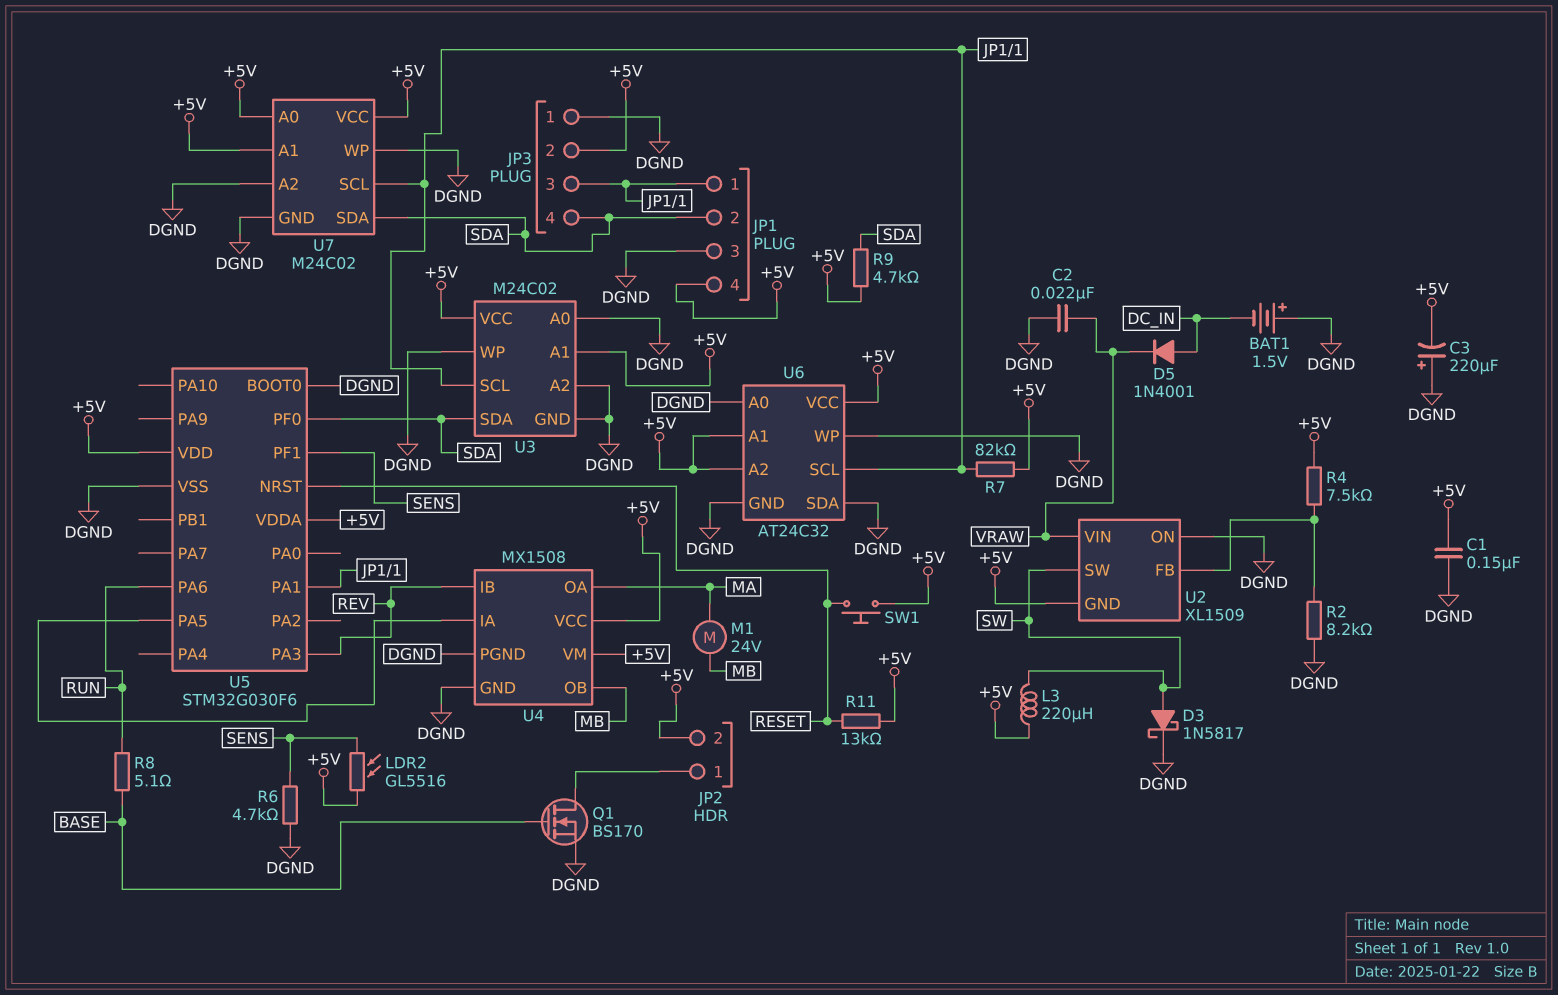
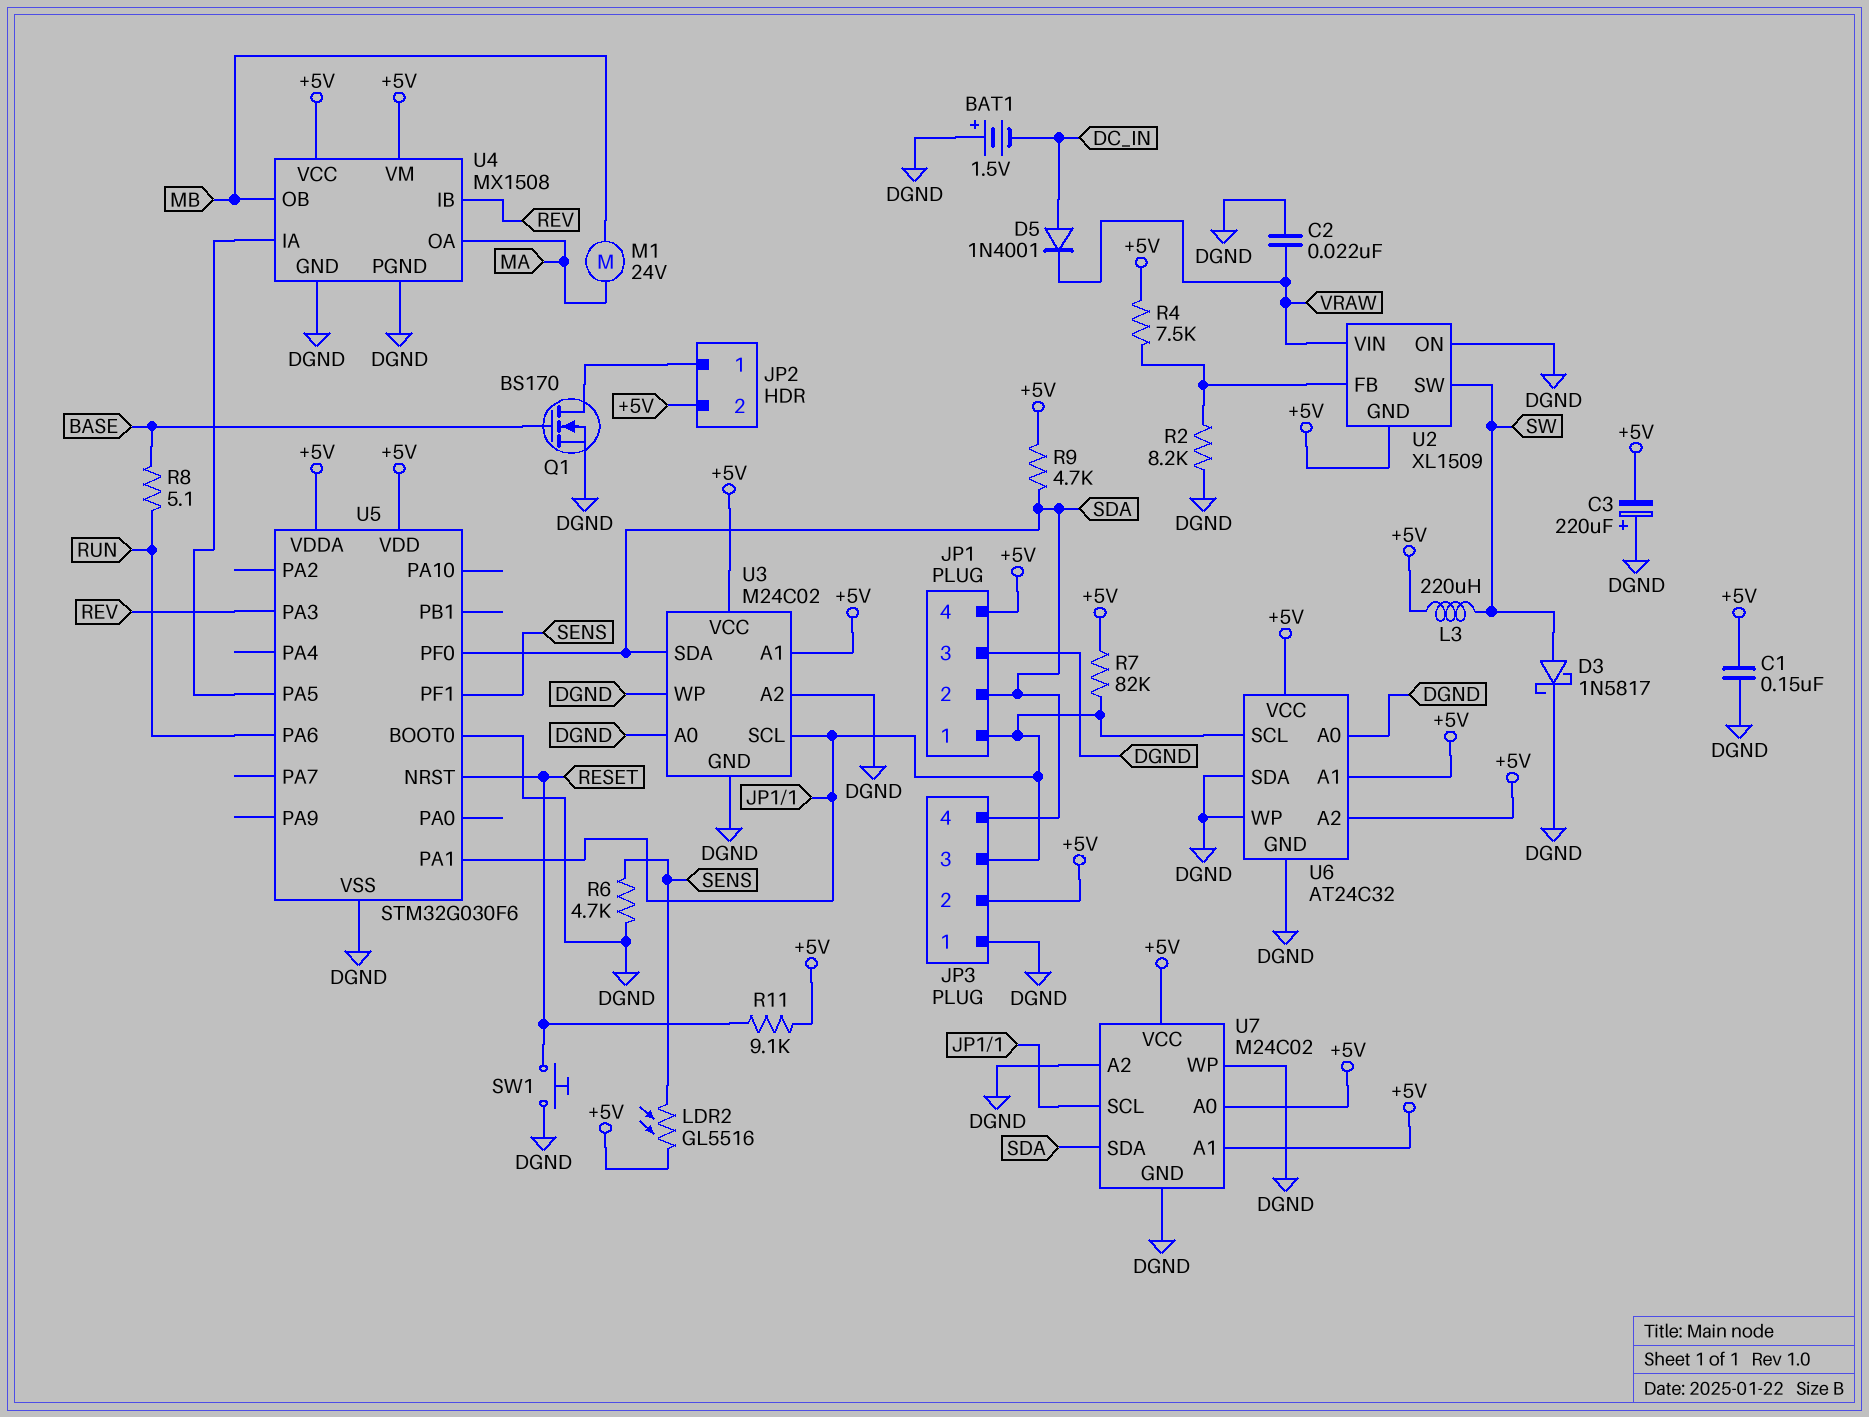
R11: 13k (+5V, RESET) -> 9.1k (+5V, RESET)
SW1: button (+5V, RESET) -> button (DGND, RESET)

